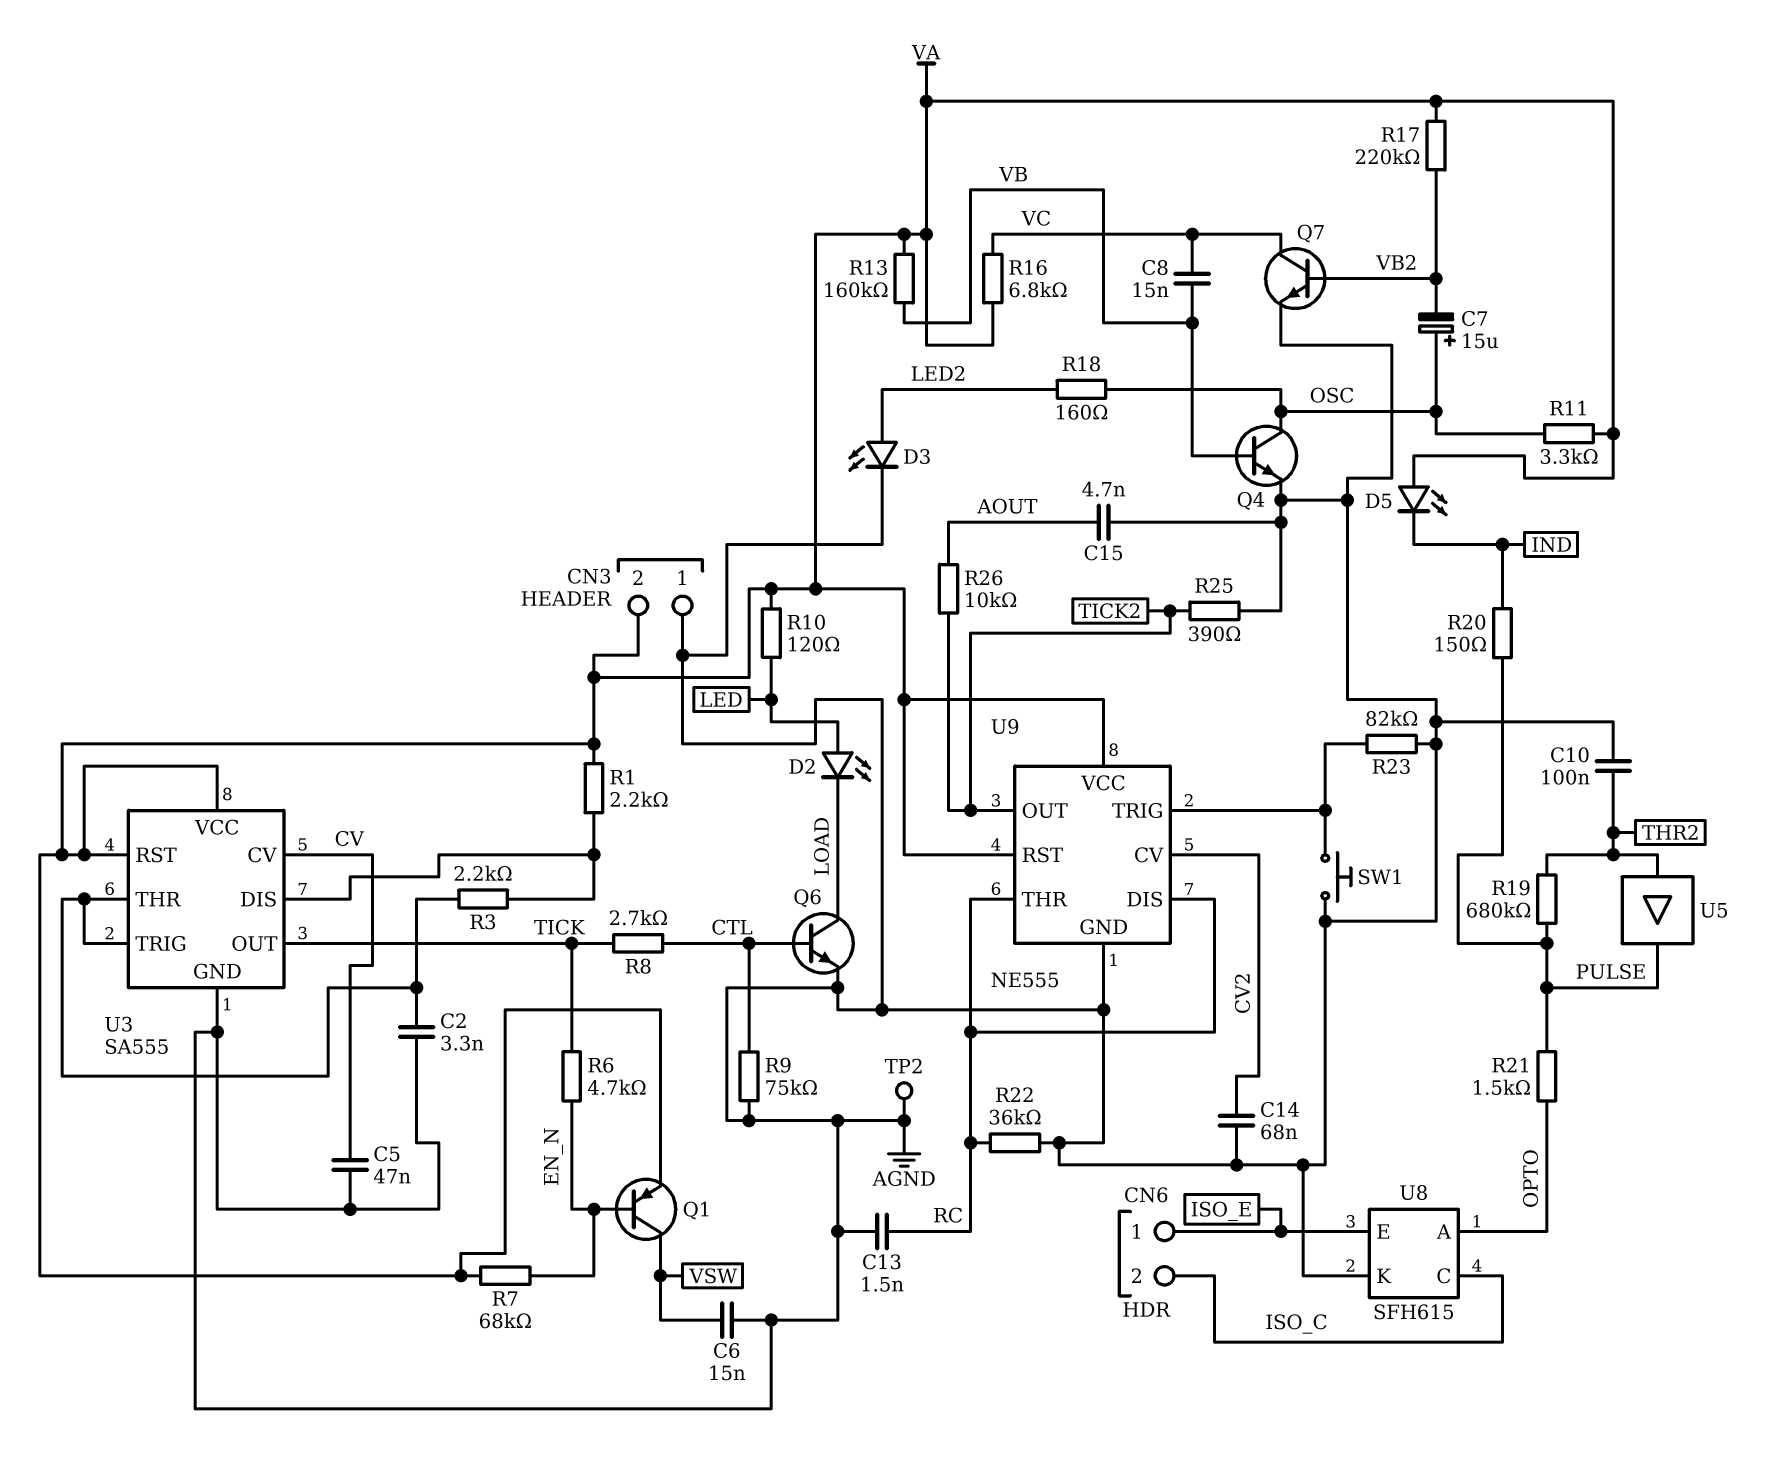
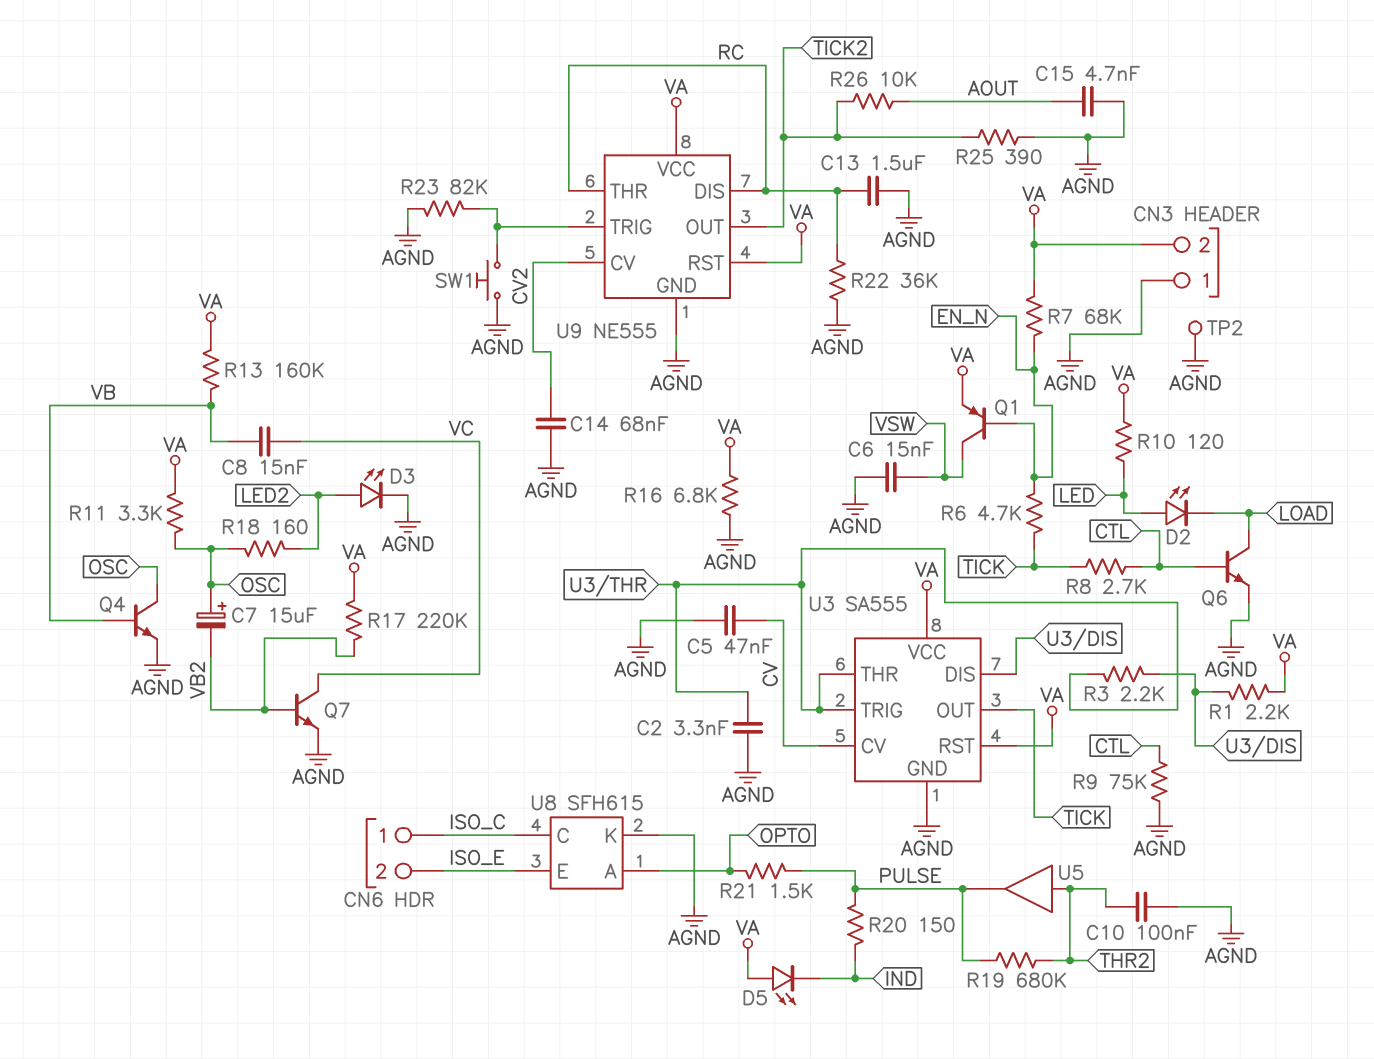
C13: 1.5nF (AGND, RC) -> 1.5uF (AGND, RC)
CN6 pin 1: ISO_E -> ISO_C
CN6 pin 2: ISO_C -> ISO_E
R16: 6.8k (VA, VC) -> 6.8k (AGND, VA)

